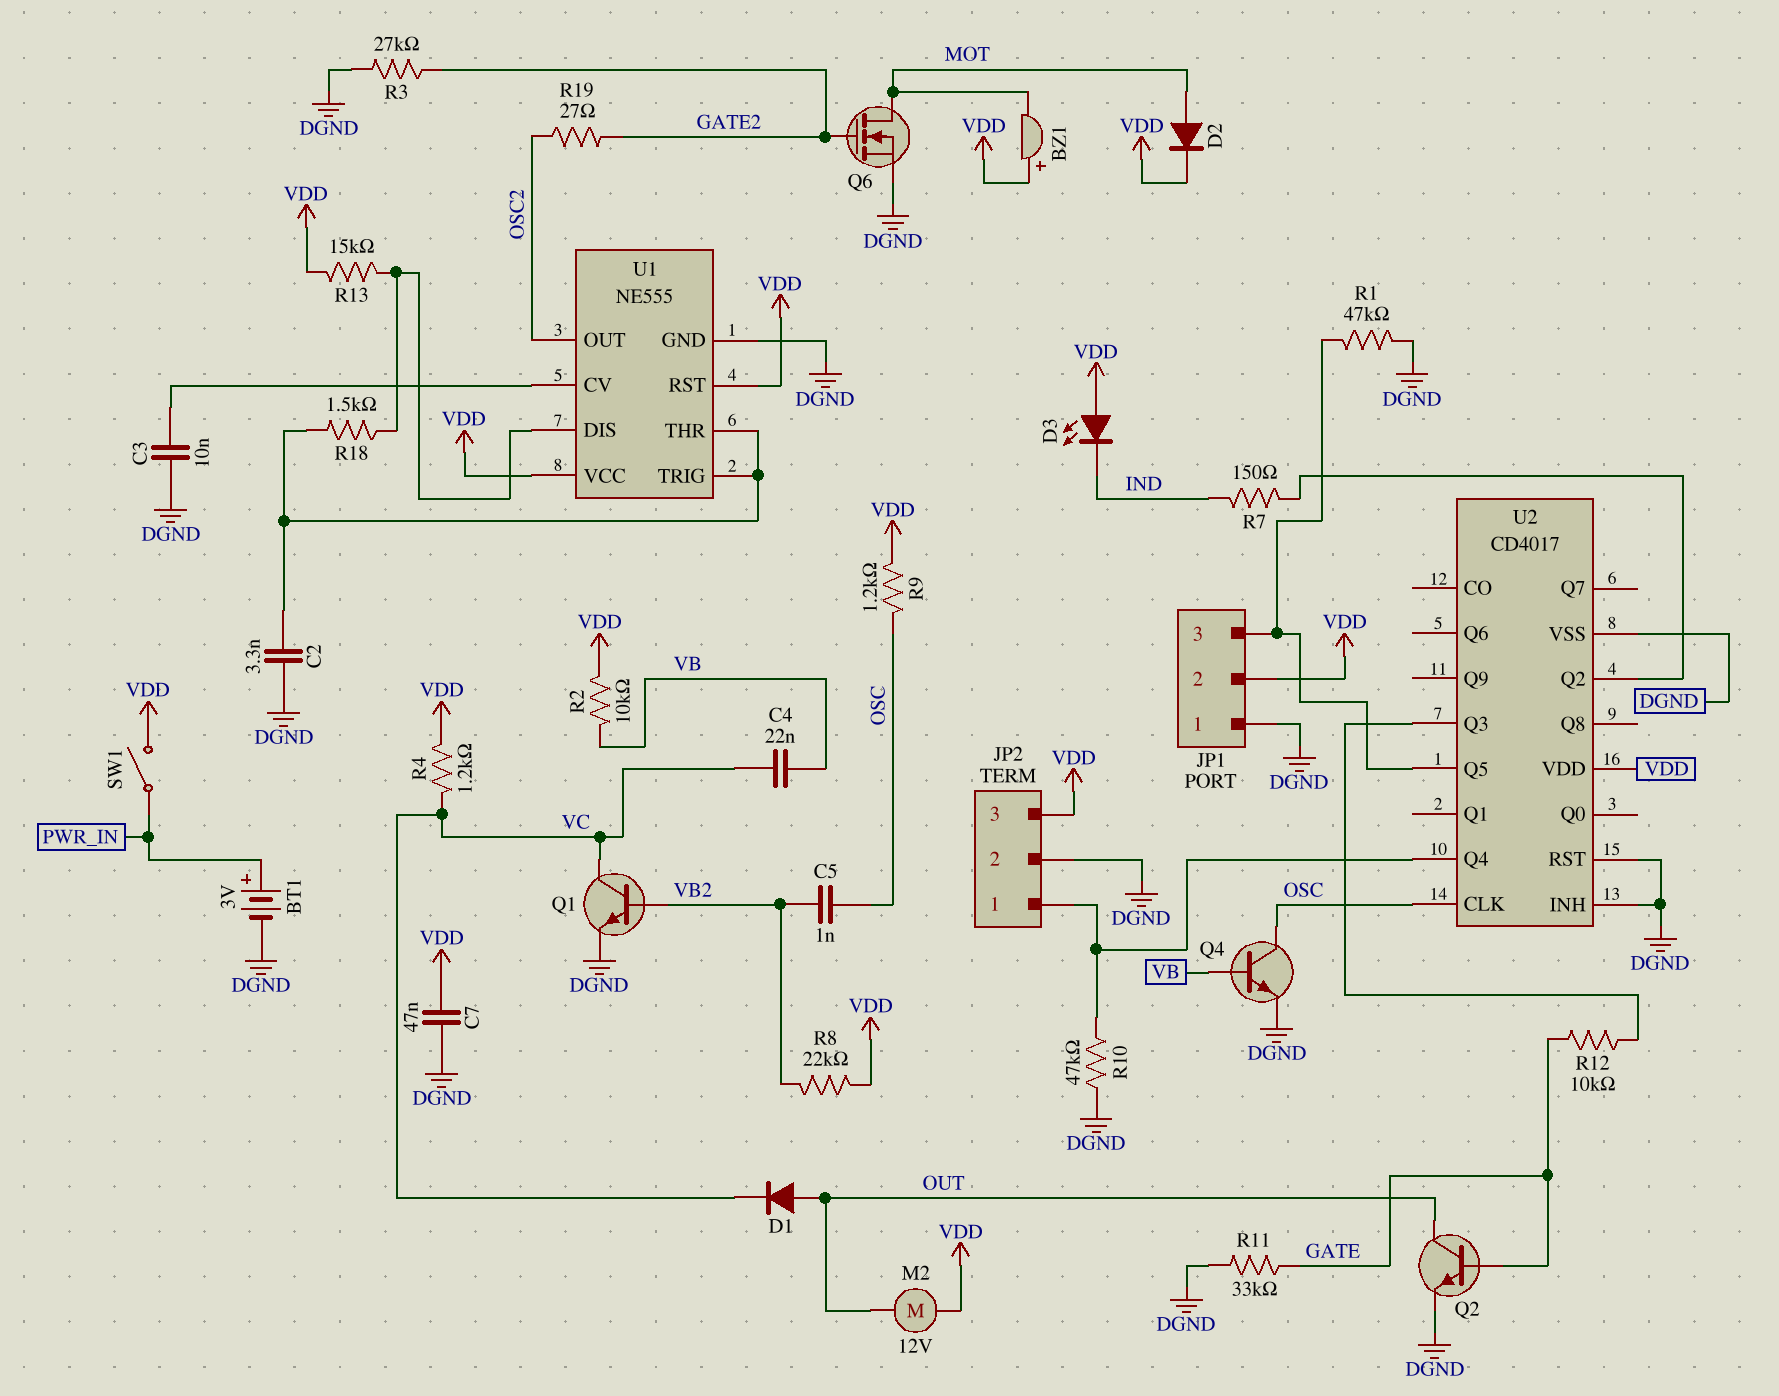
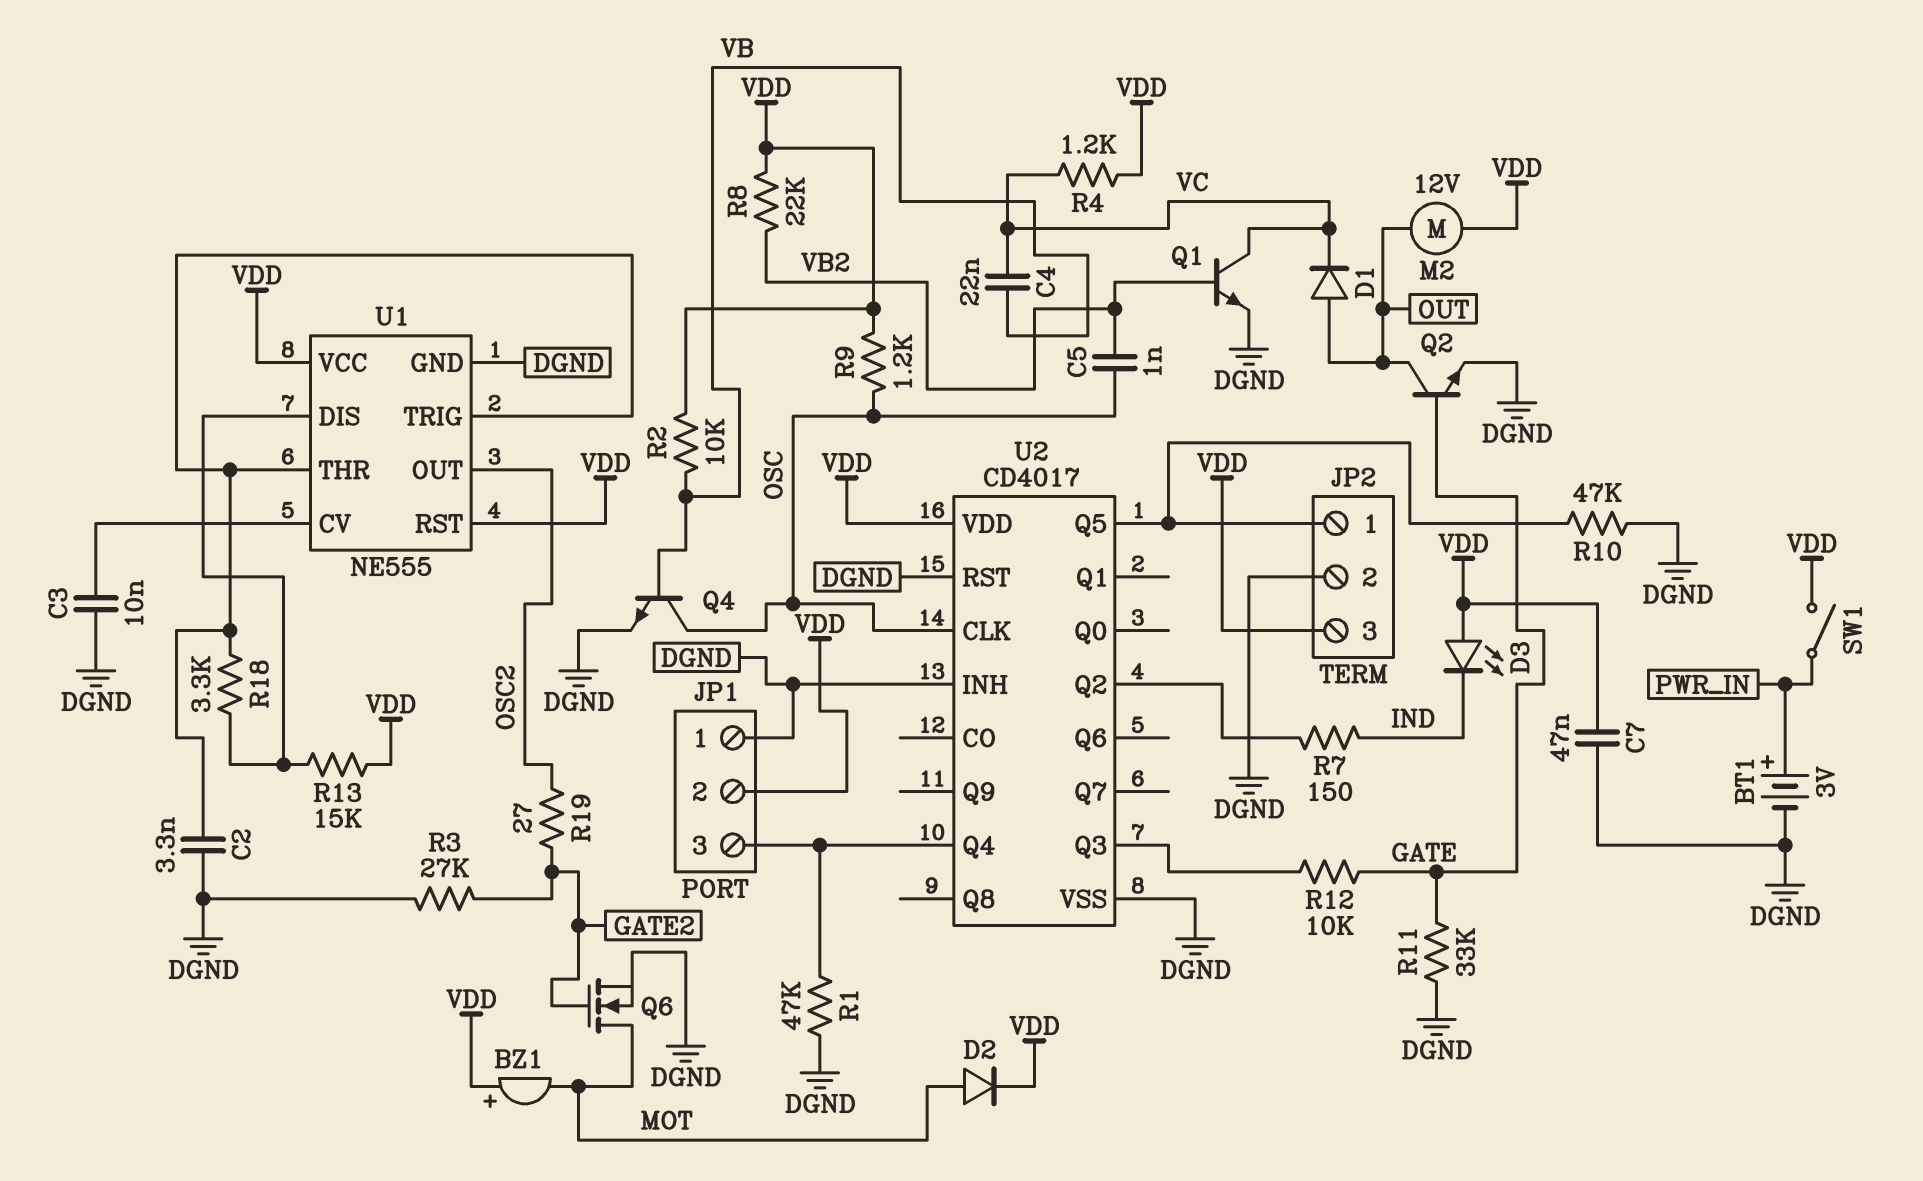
R18: 1.5k (U1/DIS, U1/THR) -> 3.3k (U1/DIS, U1/THR)
U2 pin Q4: JP2/1 -> JP1/3
U2 pin Q5: JP1/3 -> JP2/1

